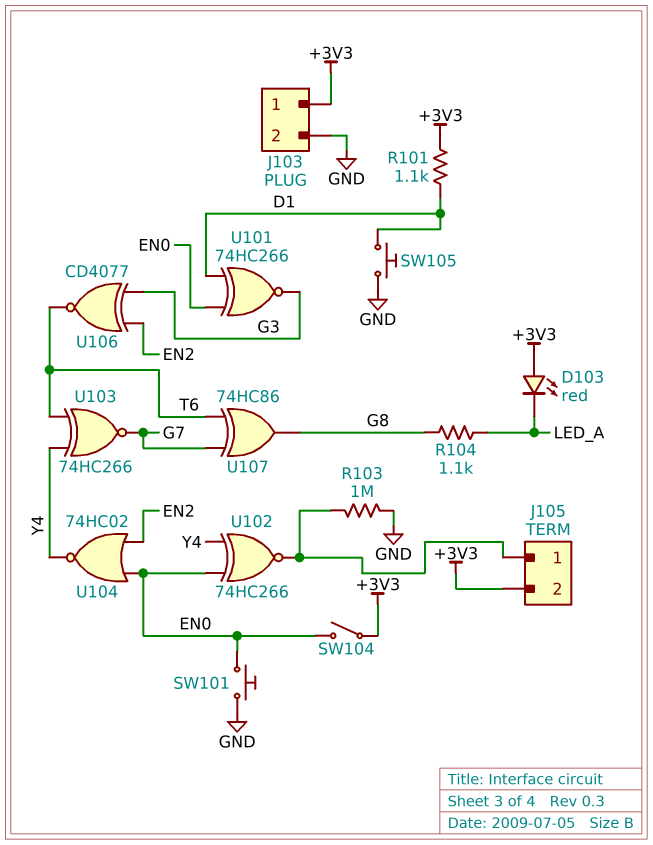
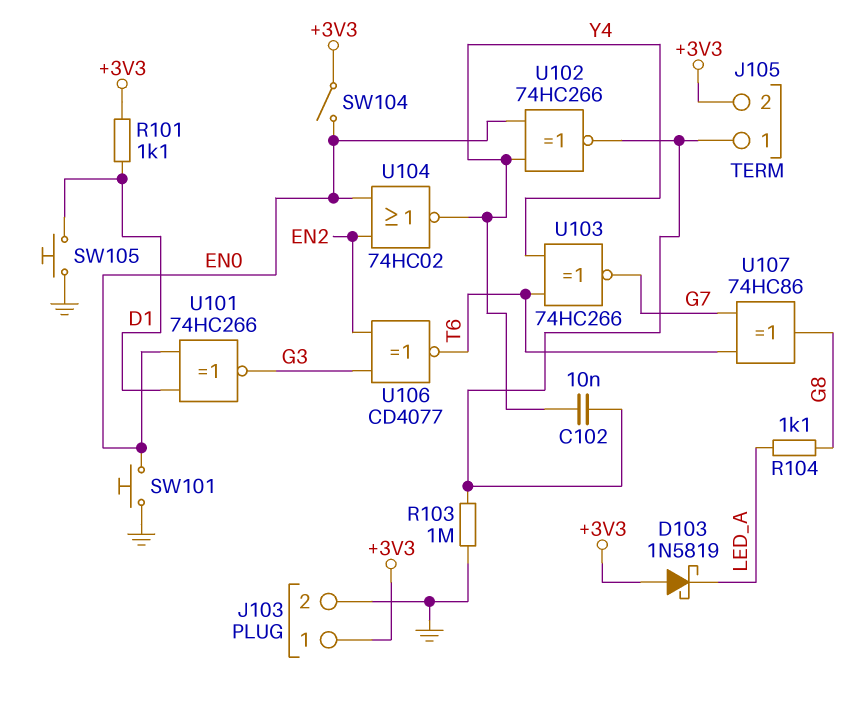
C102: none -> 10nF (J105/1, Y4)
D103: LED red (A +3V3, K LED_A) -> schottky 1N5819 (A +3V3, K LED_A)

